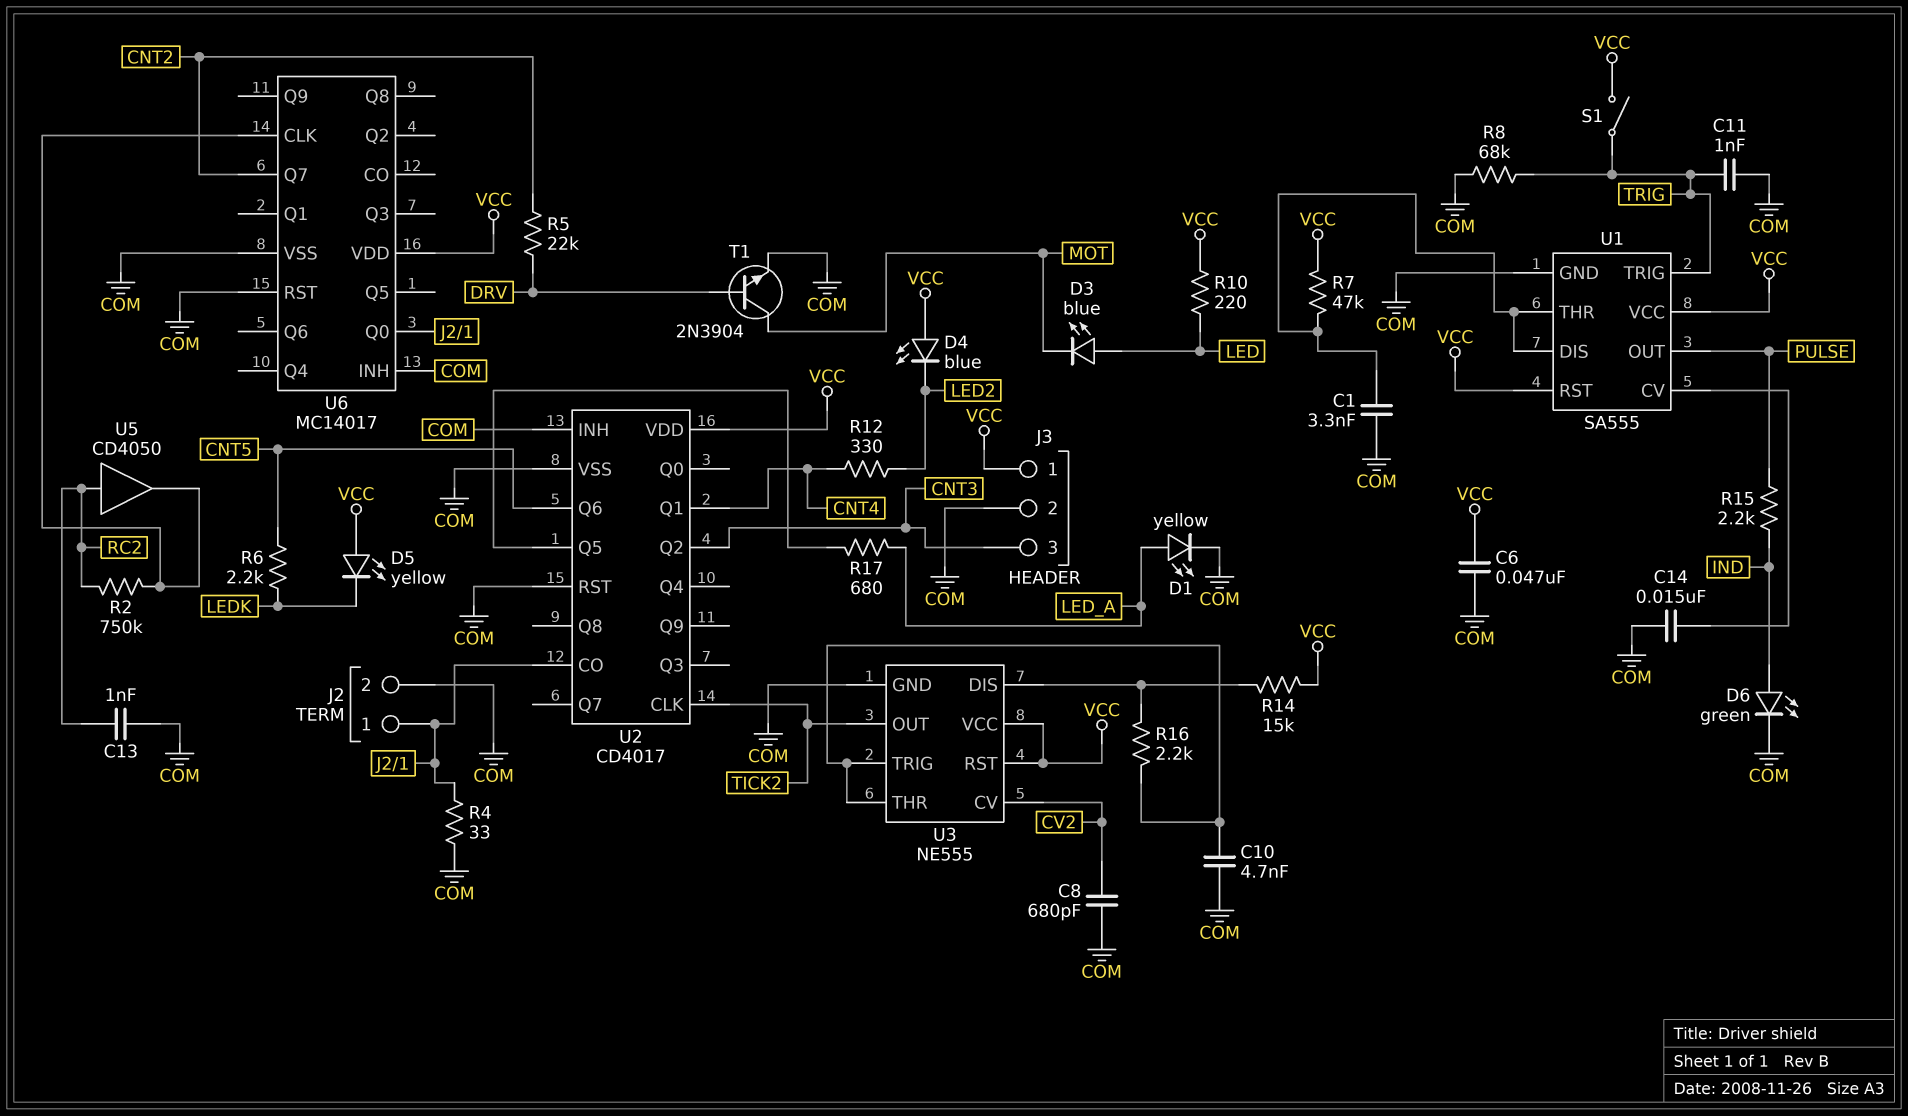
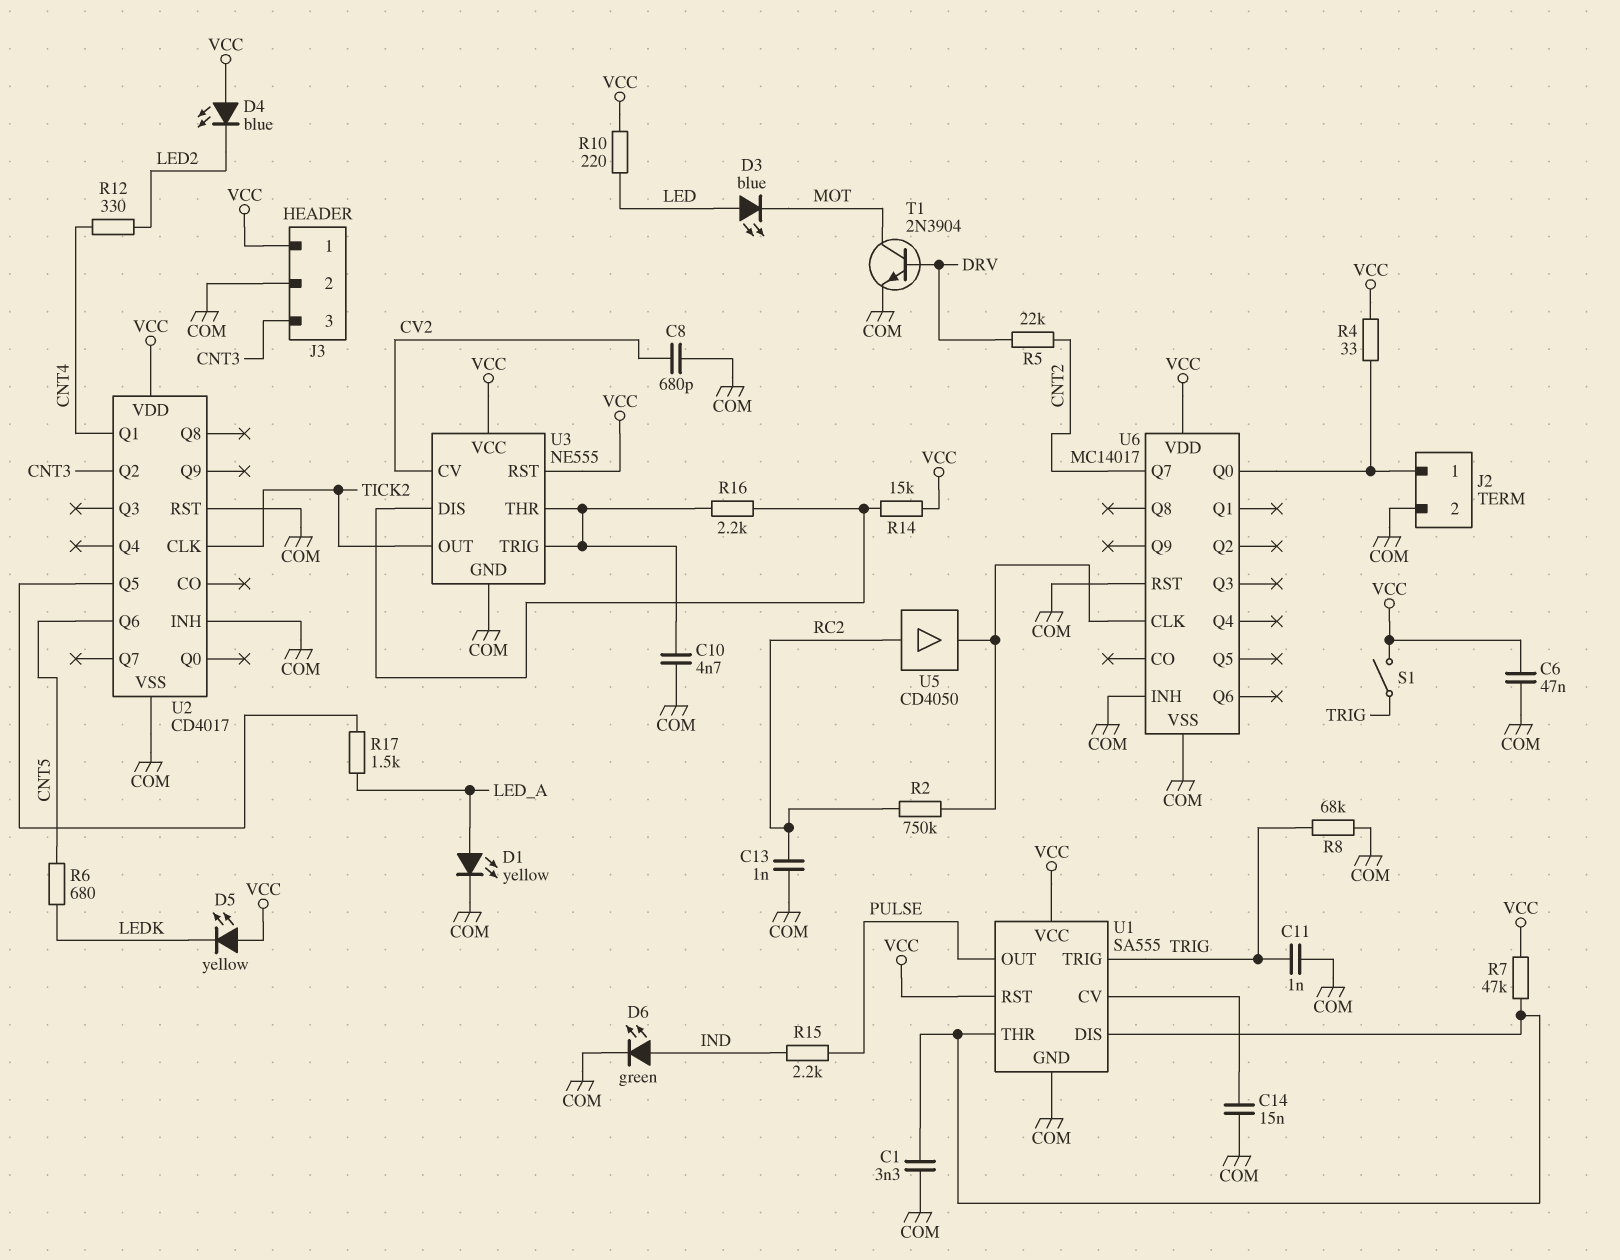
R4: 33 (COM, J2/1) -> 33 (J2/1, VCC)
R6: 2.2k (CNT5, LEDK) -> 680 (CNT5, LEDK)
R17: 680 (LED_A, U2/Q5) -> 1.5k (LED_A, U2/Q5)
U2 pin CO: J2/1 -> none

